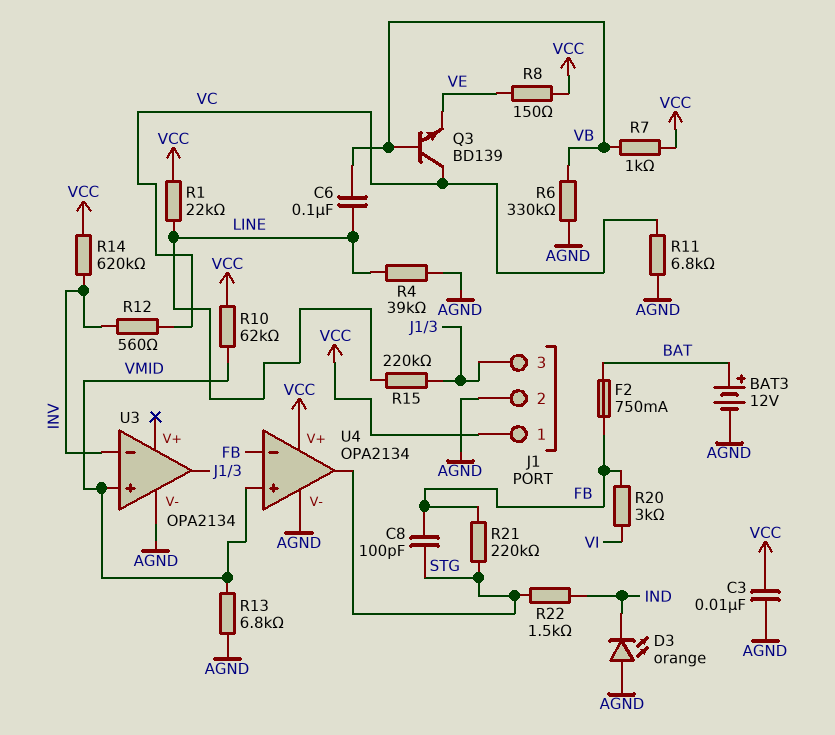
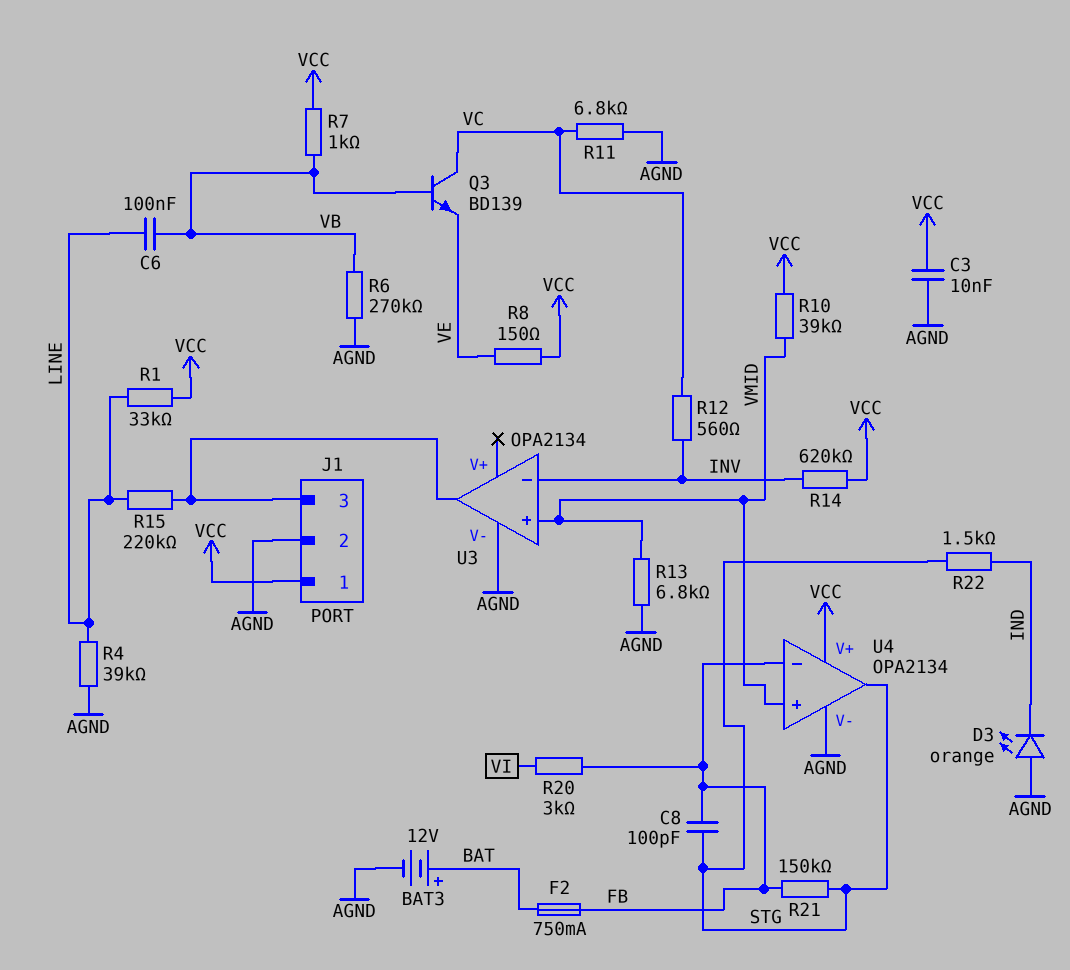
R1: 22k (LINE, VCC) -> 33k (LINE, VCC)
R6: 330k (AGND, VB) -> 270k (AGND, VB)
R10: 62k (VCC, VMID) -> 39k (VCC, VMID)
R21: 220k (FB, STG) -> 150k (FB, STG)

